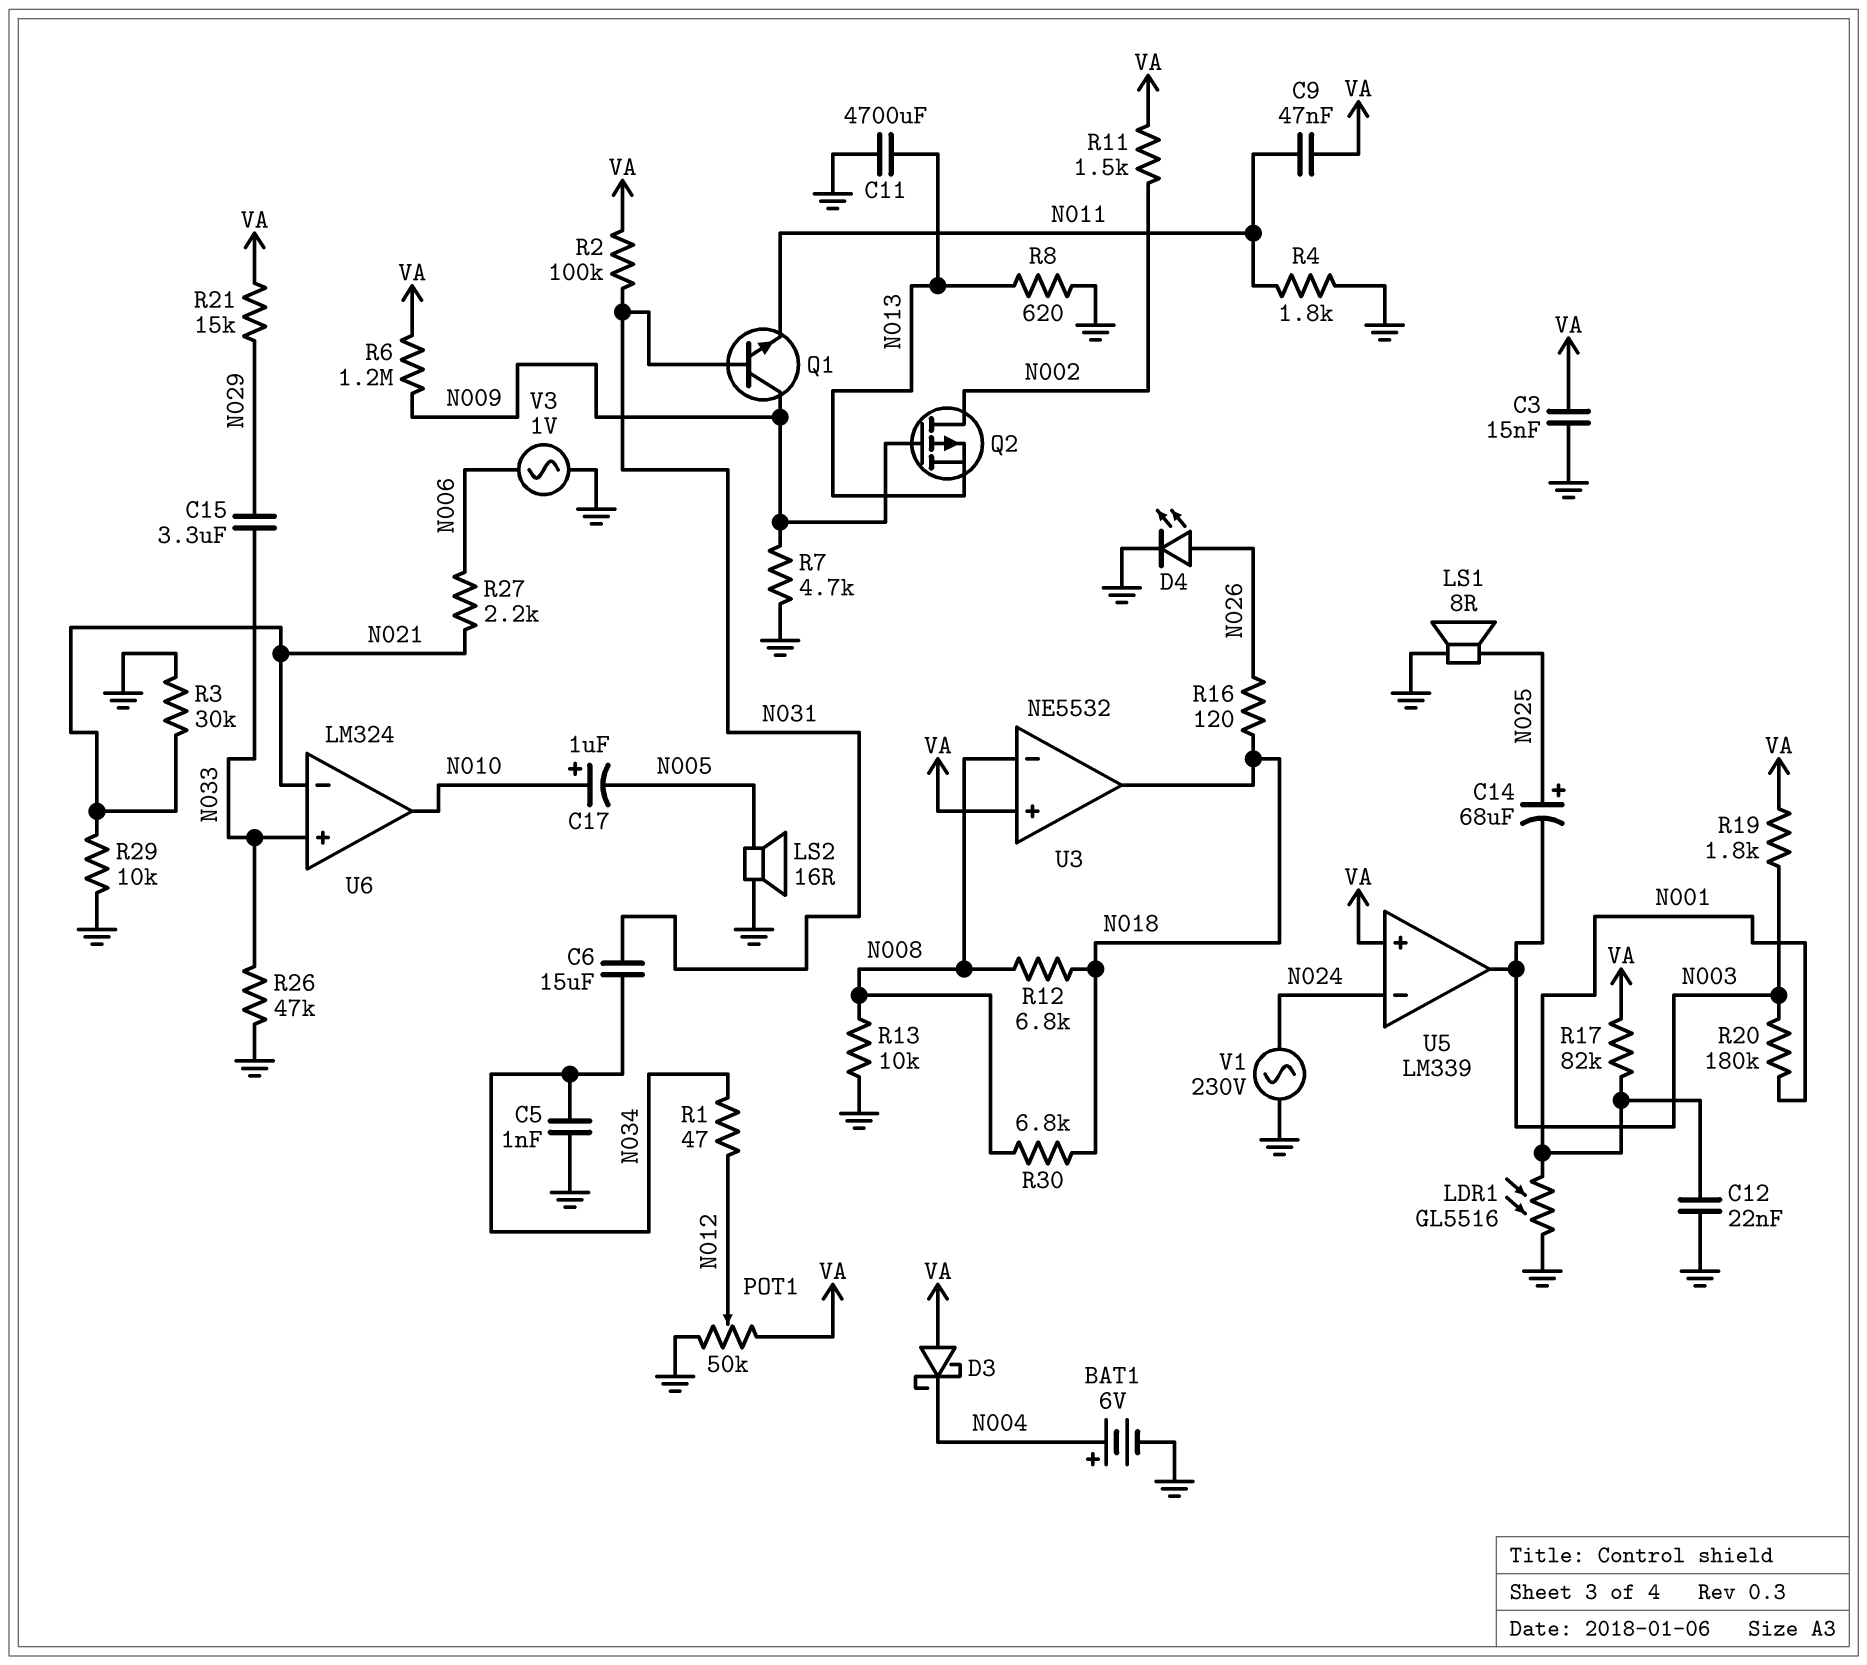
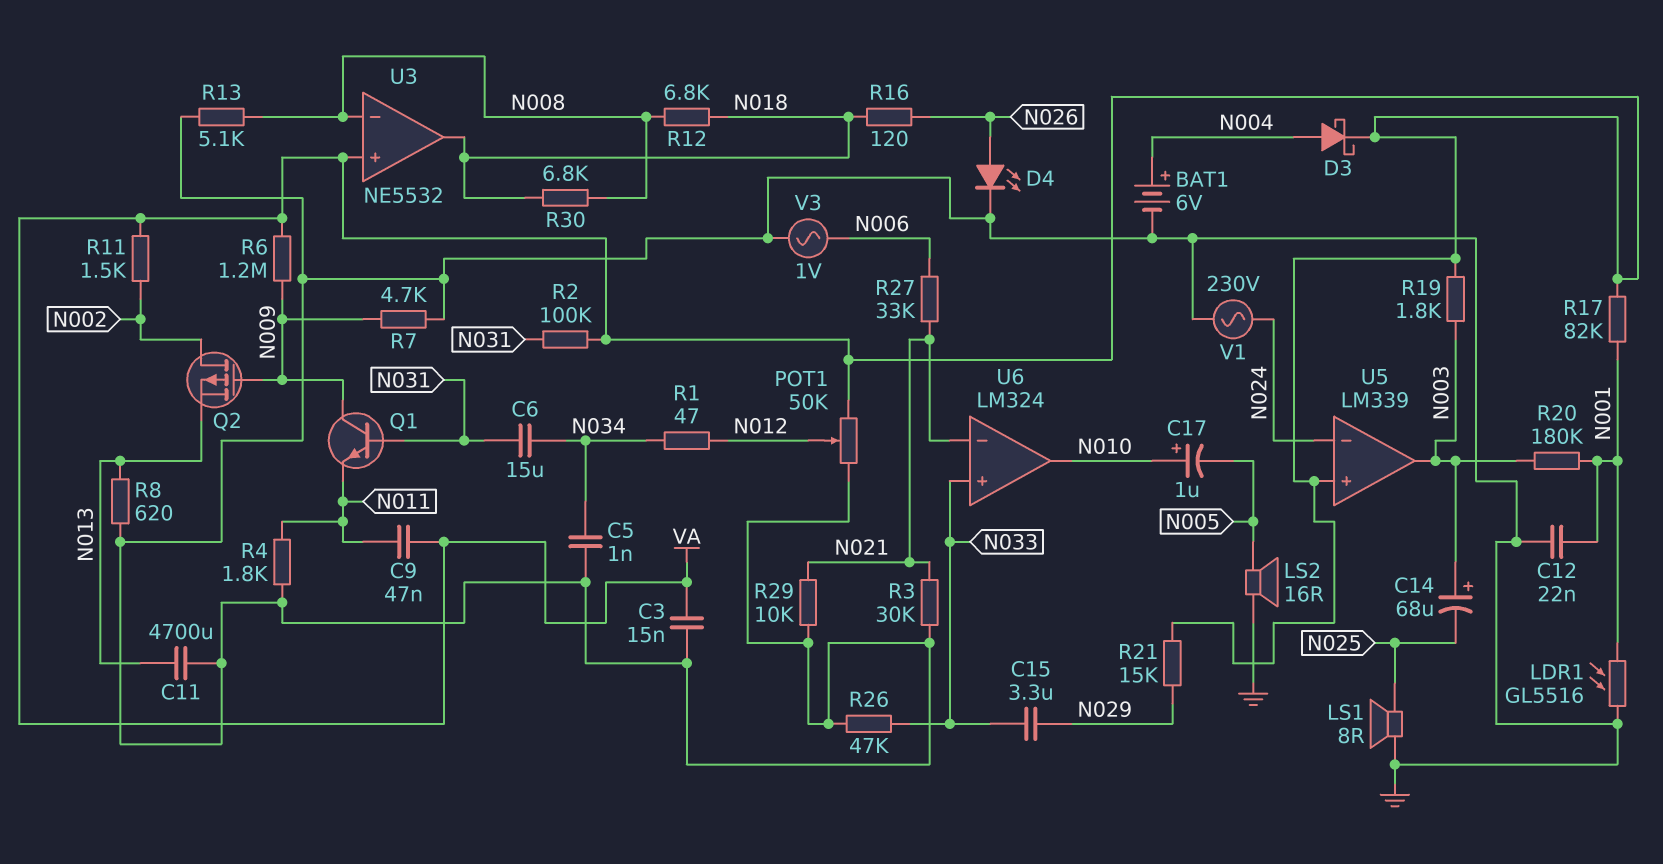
C14: 68uF (plus N025, minus N003) -> 68uF (plus N003, minus N025)
D3: schottky (A VA, K N004) -> schottky (A N004, K VA)
R13: 10k (GND, N008) -> 5.1k (GND, N008)
R27: 2.2k (N006, N021) -> 33k (N006, N021)

